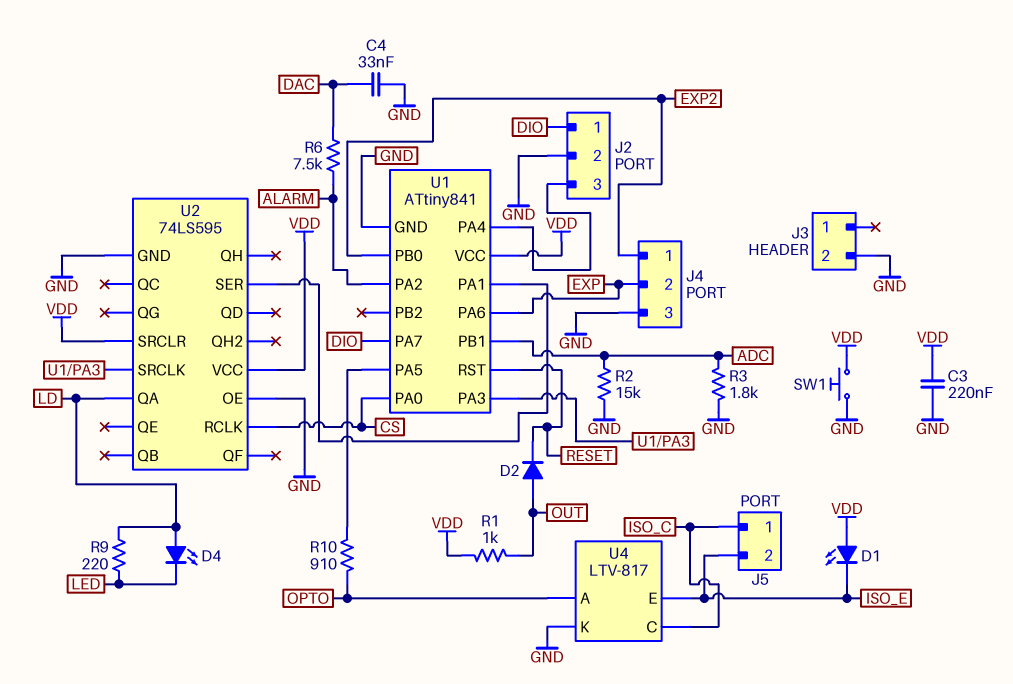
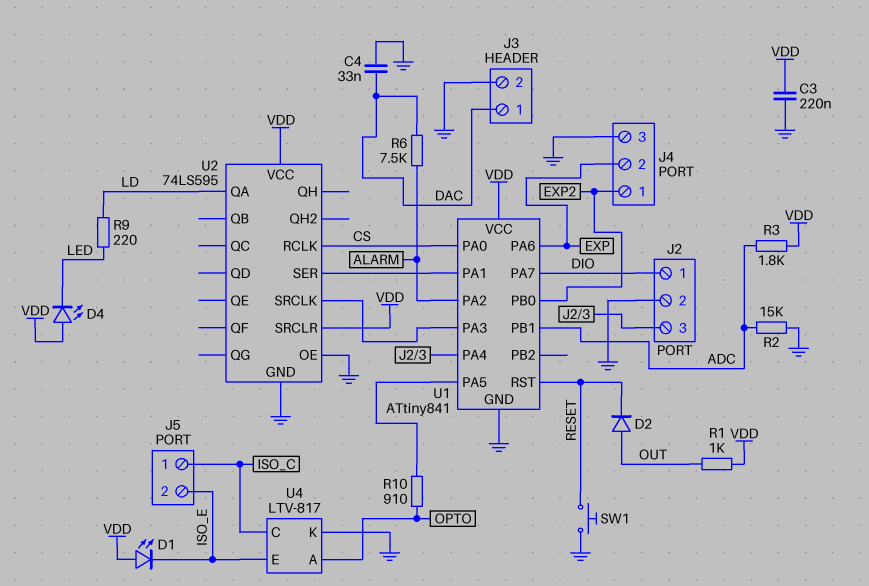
D4: LED (A LD, K LED) -> LED (A VDD, K LED)
J3 pin 1: none -> DAC
R3: 1.8k (ADC, GND) -> 1.8k (ADC, VDD)
SW1: button (GND, VDD) -> button (GND, RESET)

